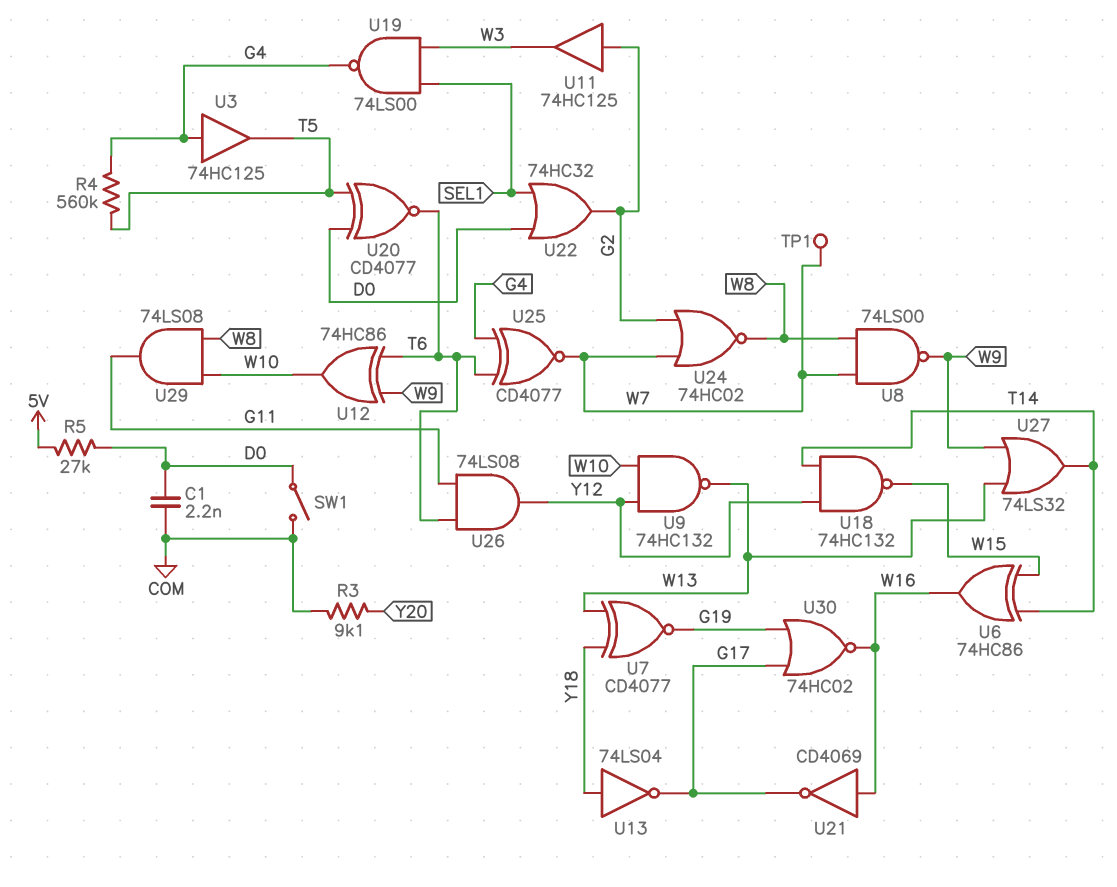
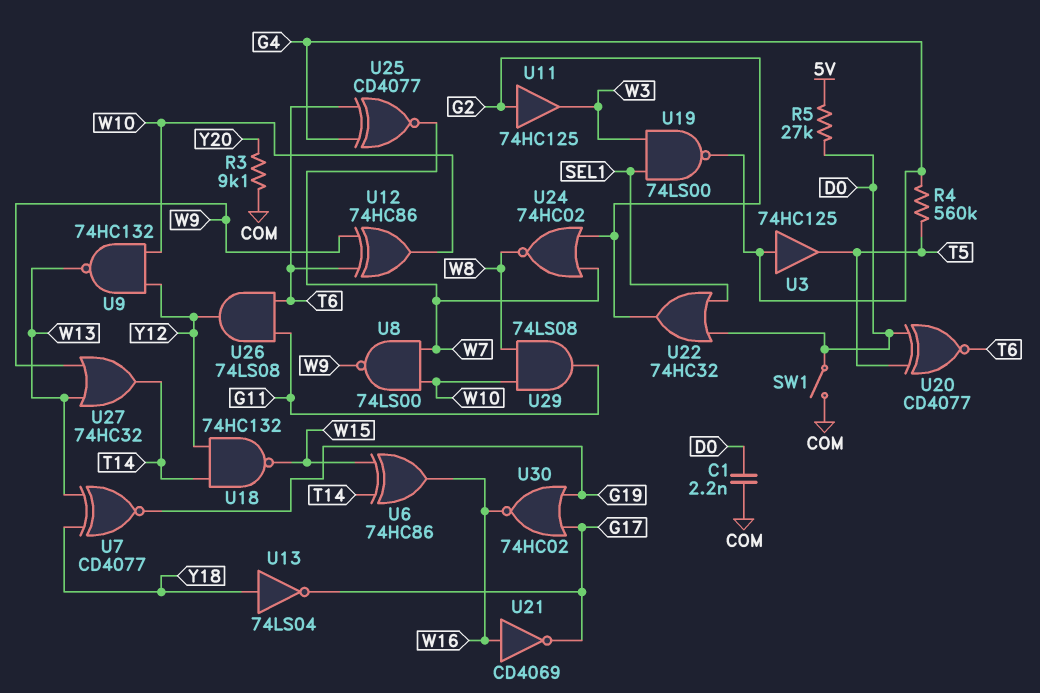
TP1: test point (W7) -> none
U8: NAND 74LS00 (in W7, in W8, out W9) -> NAND 74LS00 (in W7, in W10, out W9)
U27: OR 74LS32 (in W9, in W13, out T14) -> OR 74HC32 (in W9, in W13, out T14)

